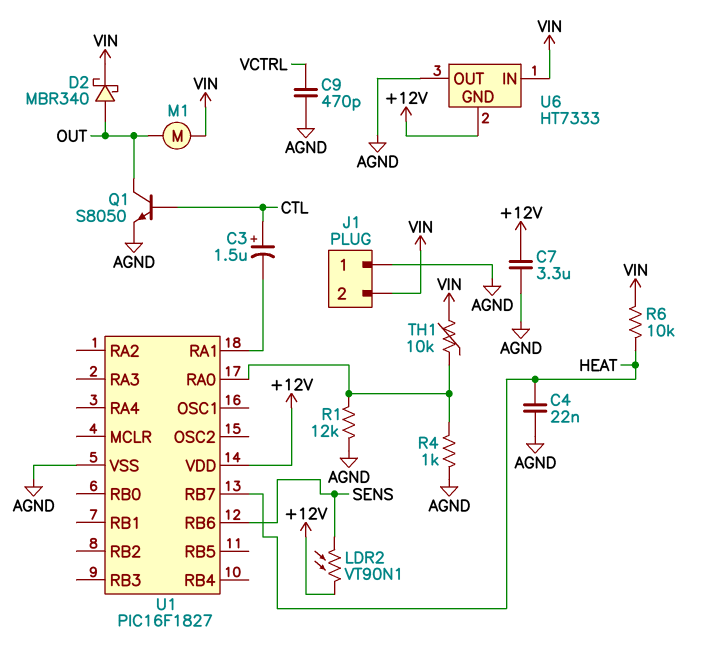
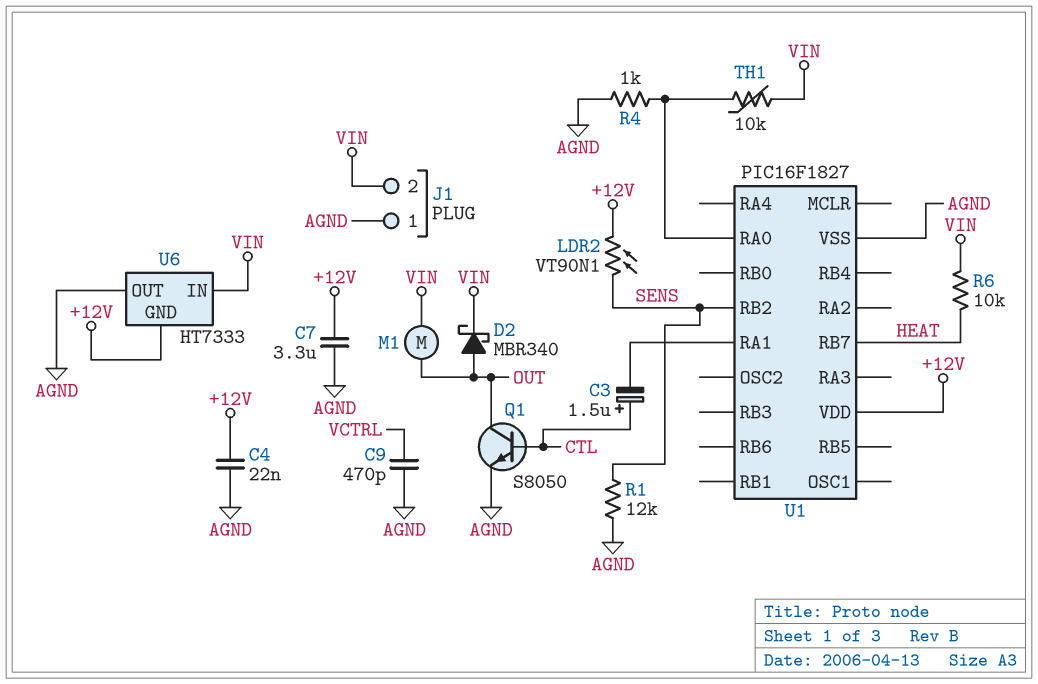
C4: 22nF (AGND, HEAT) -> 22nF (+12V, AGND)
R1: 12k (AGND, U1/RA0) -> 12k (AGND, SENS)
U1 pin RB2: none -> SENS
U1 pin RB6: SENS -> none

